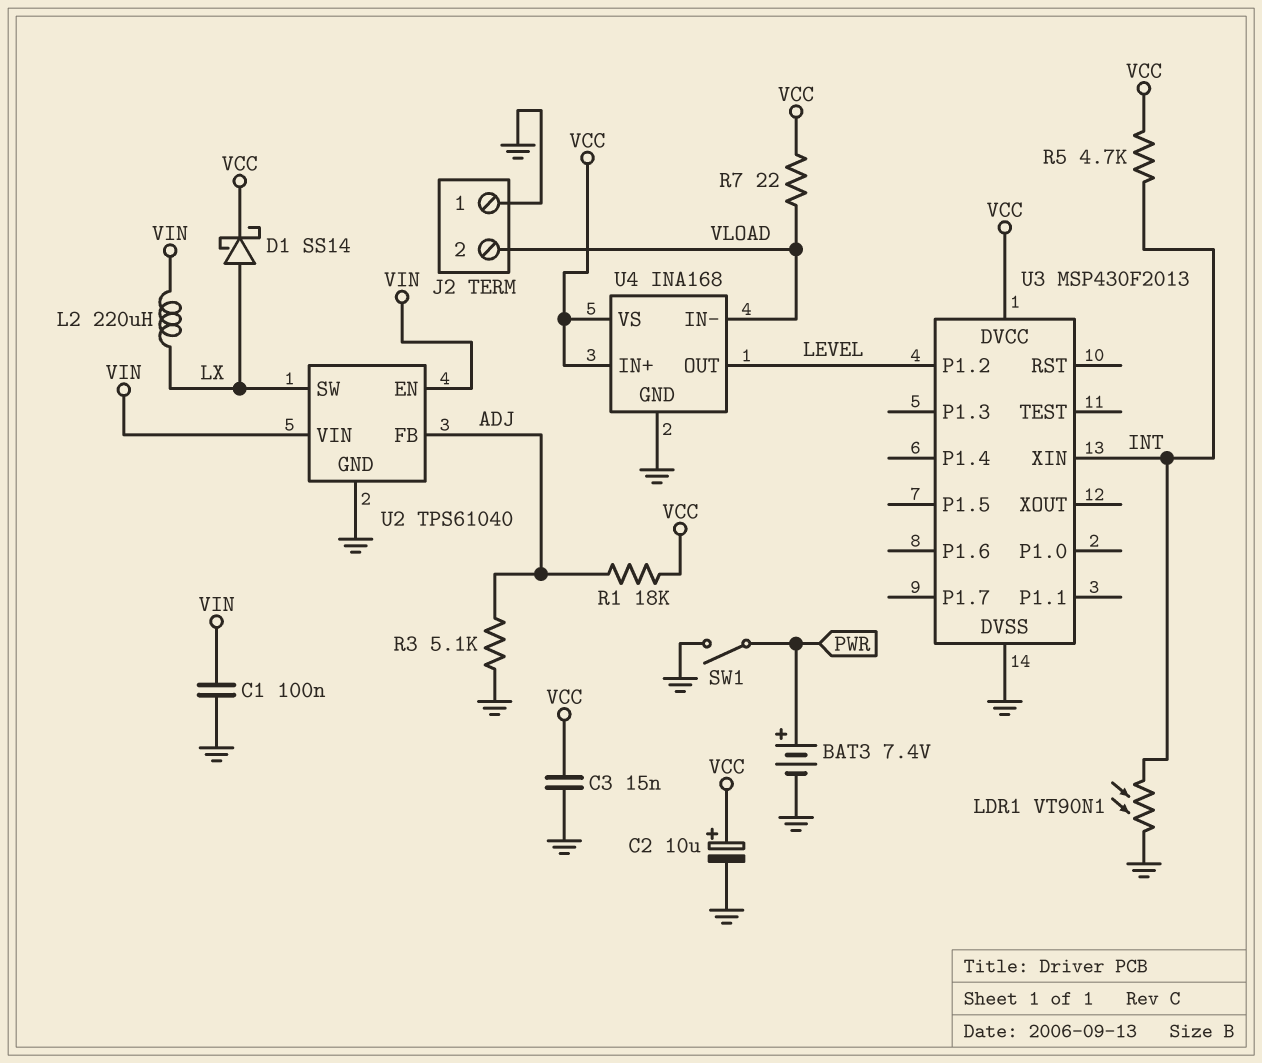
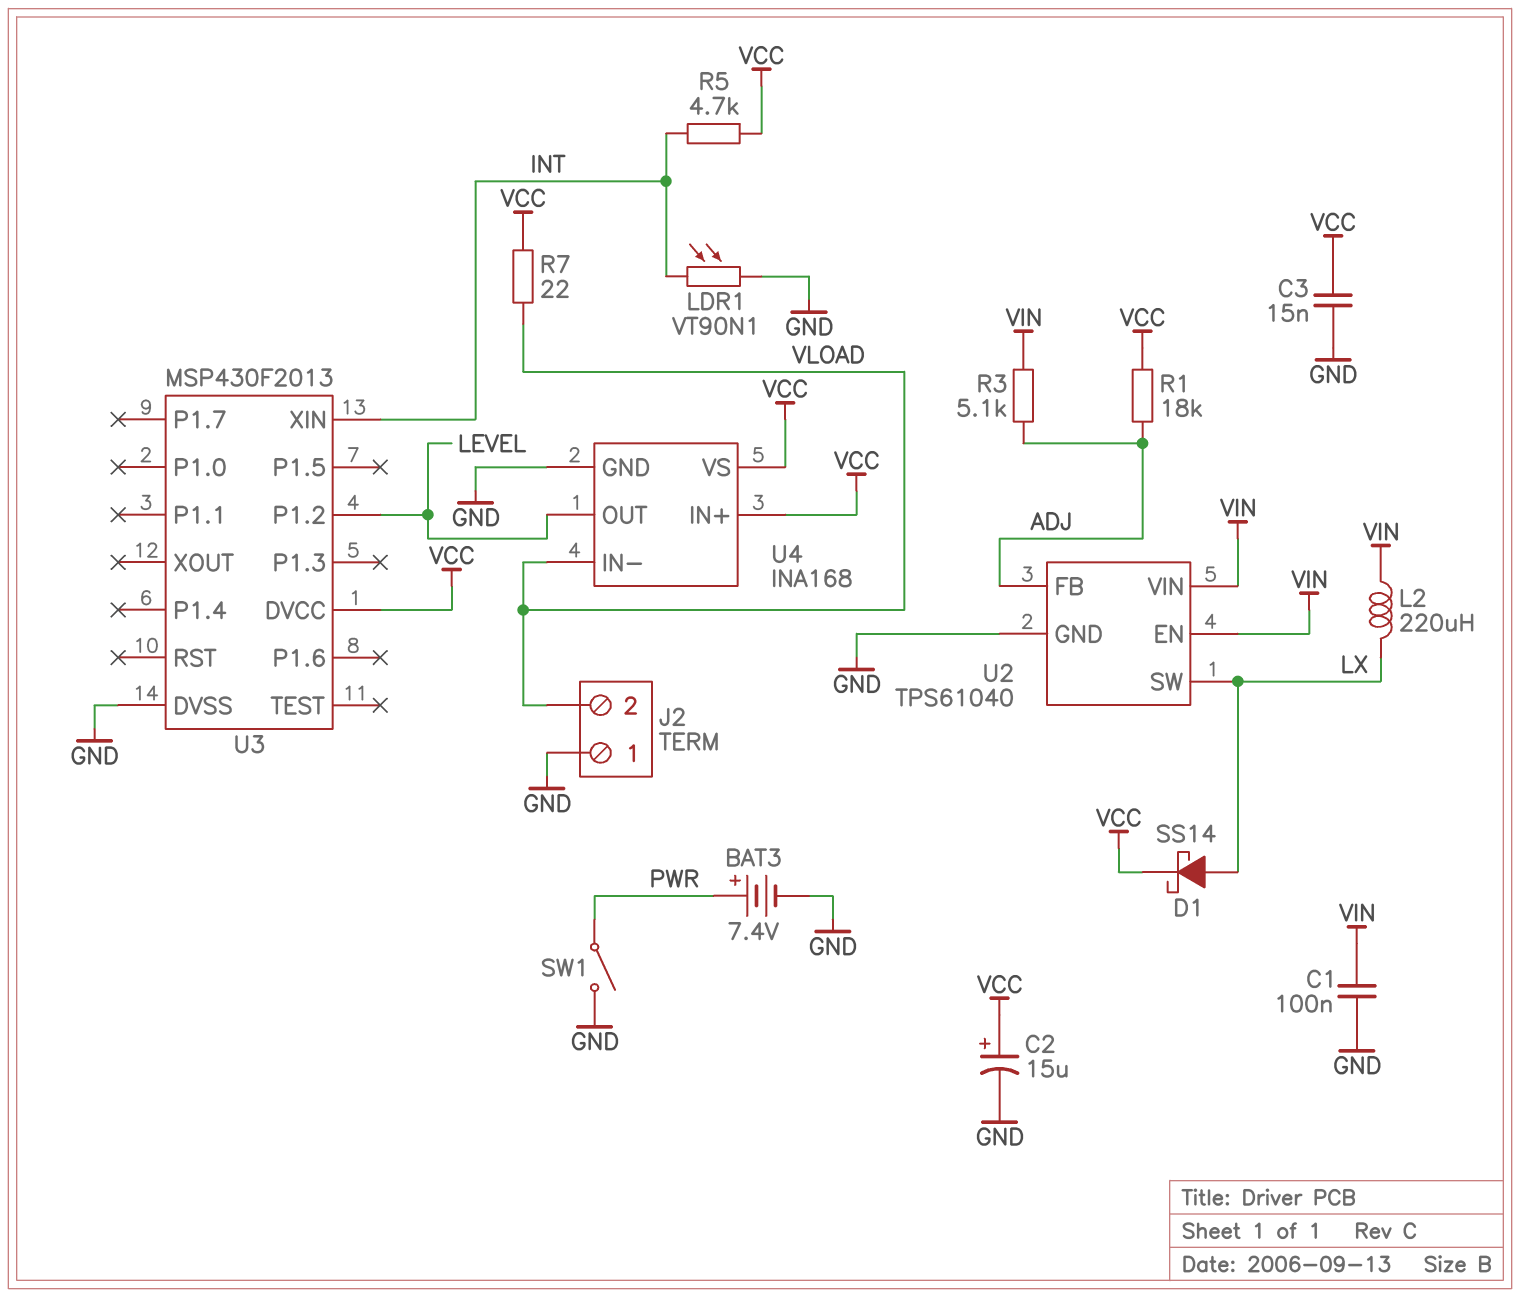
C2: 10uF (plus VCC, minus GND) -> 15uF (plus VCC, minus GND)
R3: 5.1k (ADJ, GND) -> 5.1k (ADJ, VIN)

